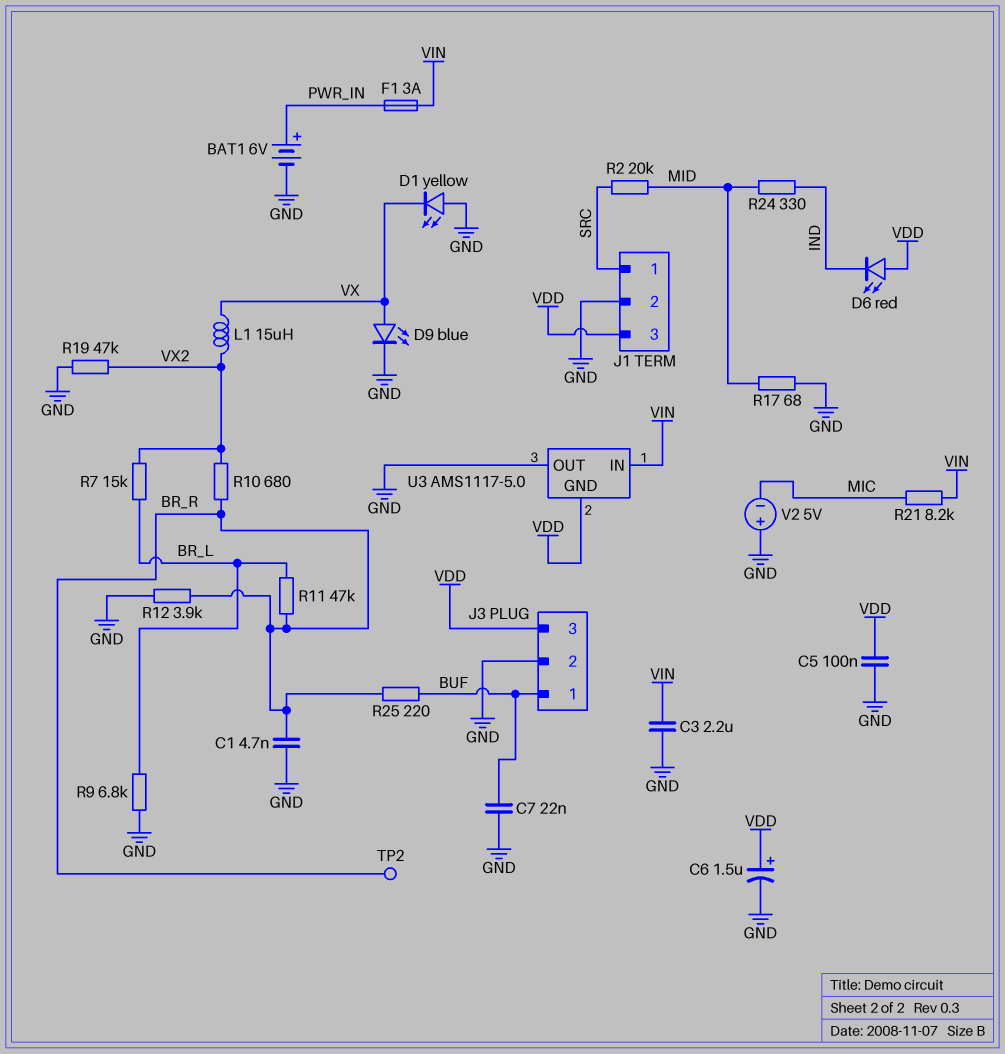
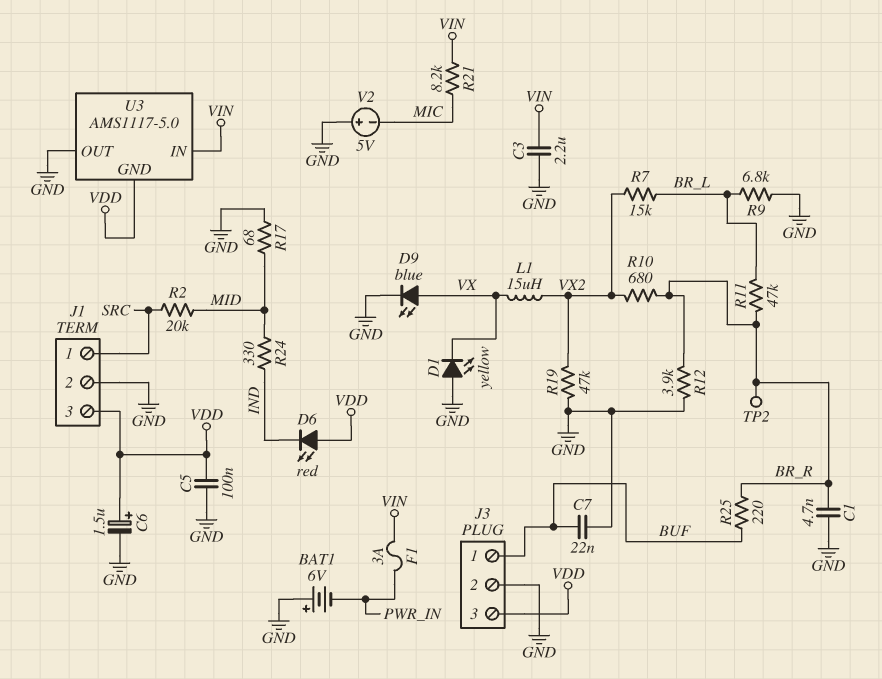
BAT1: 6V (plus PWR_IN, minus GND) -> 6V (plus GND, minus PWR_IN)

